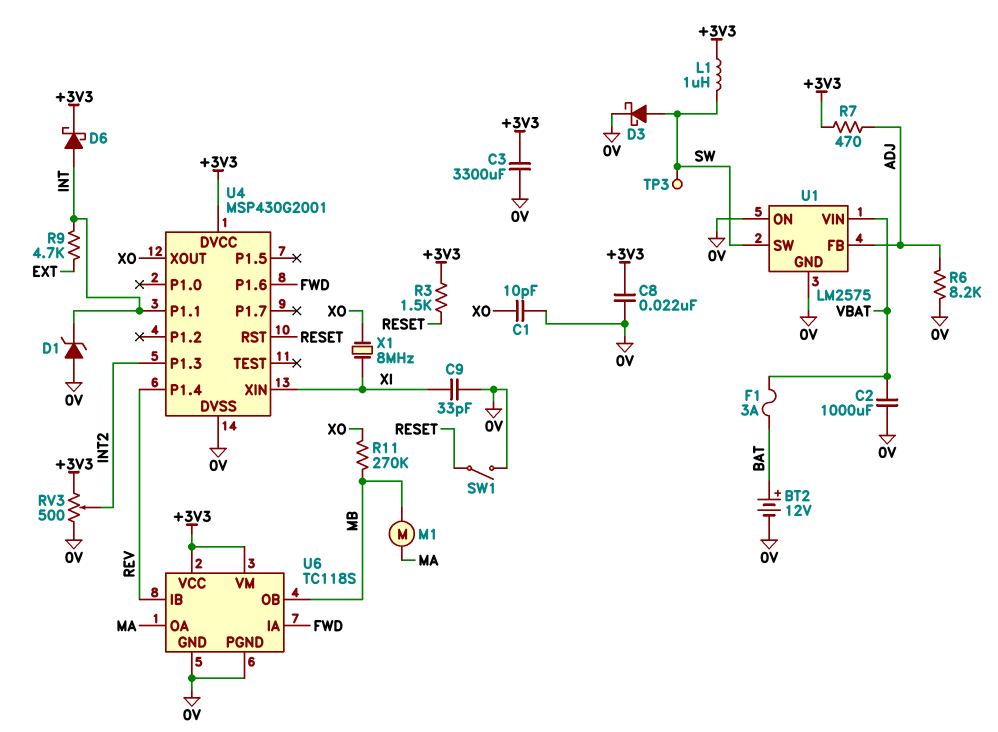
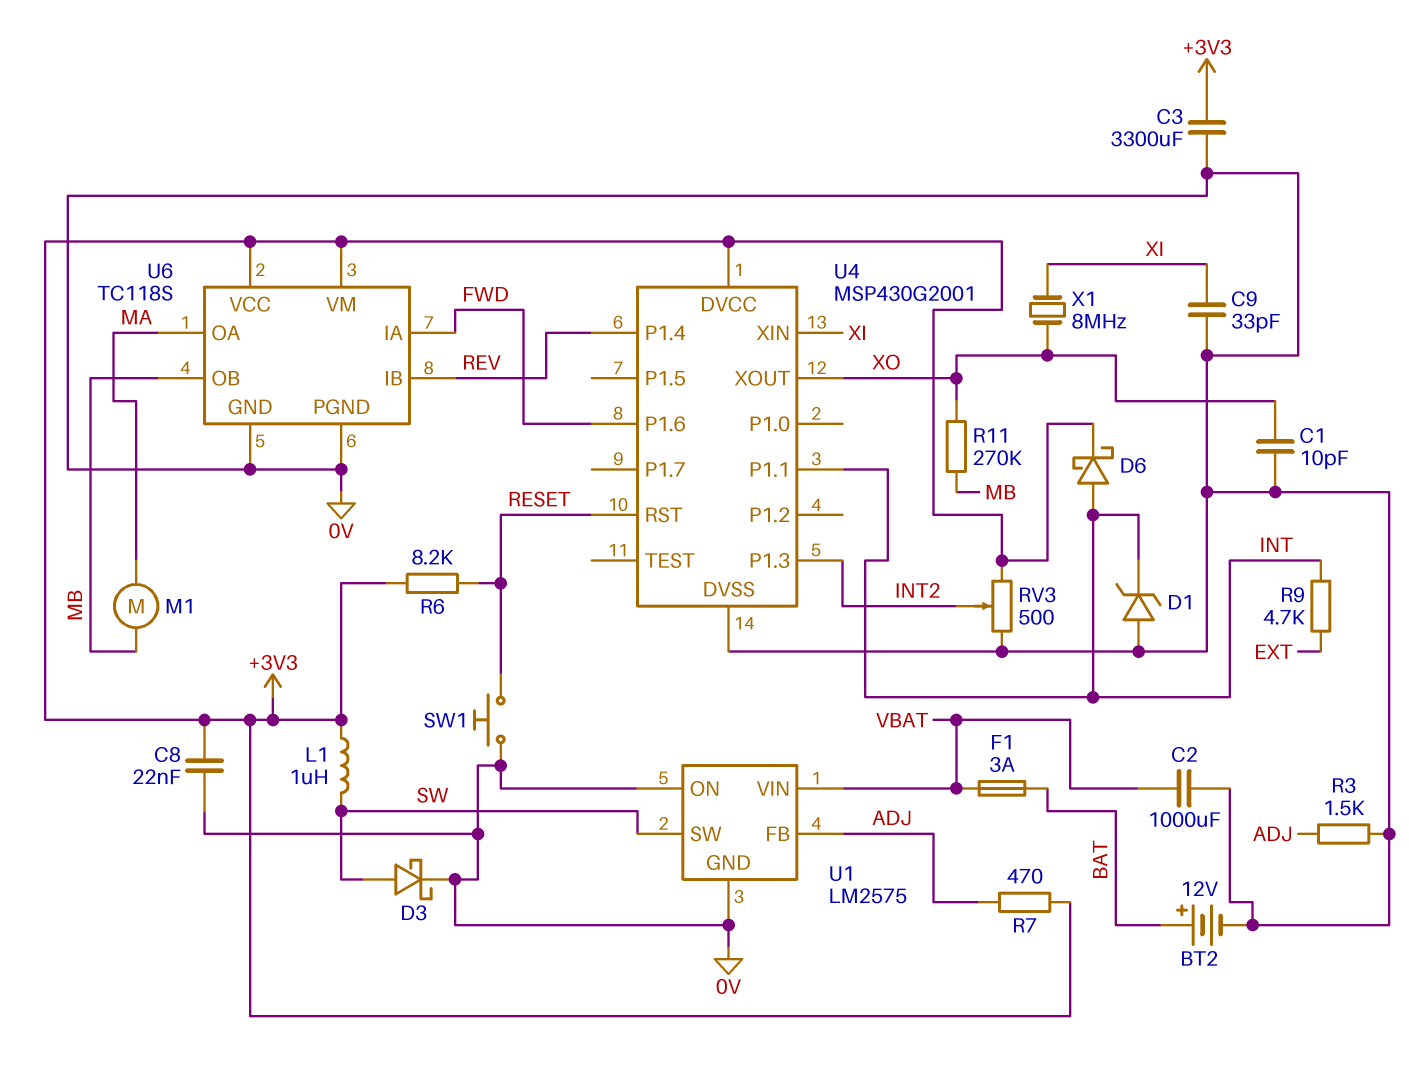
R3: 1.5k (+3V3, RESET) -> 1.5k (0V, ADJ)
R6: 8.2k (0V, ADJ) -> 8.2k (+3V3, RESET)
SW1: switch (0V, RESET) -> button (0V, RESET)
TP3: test point (SW) -> none

